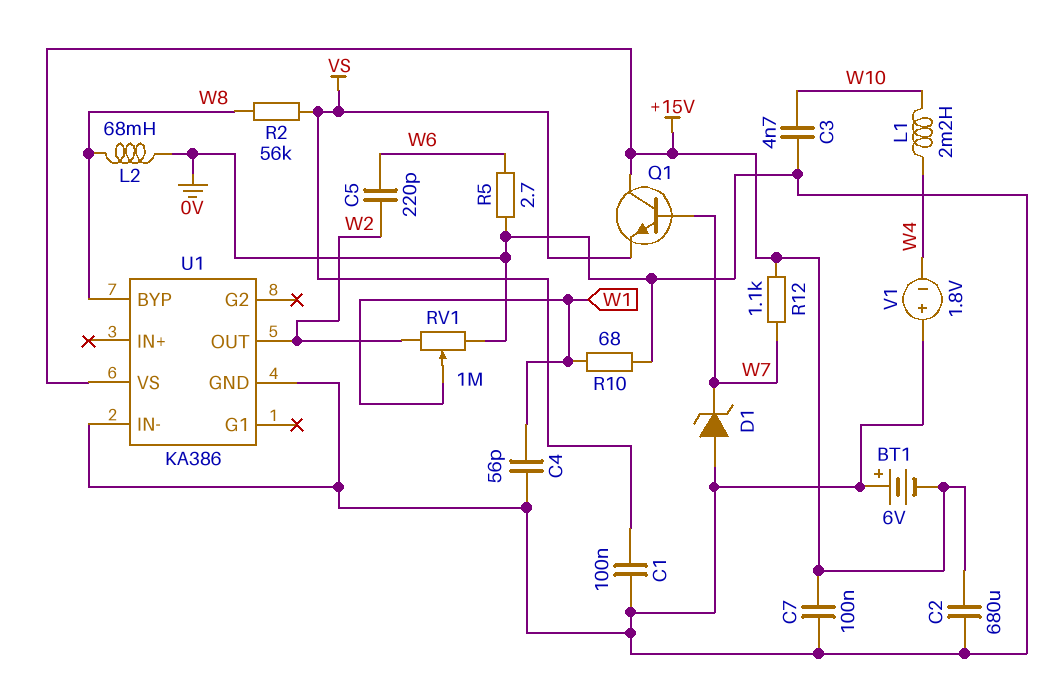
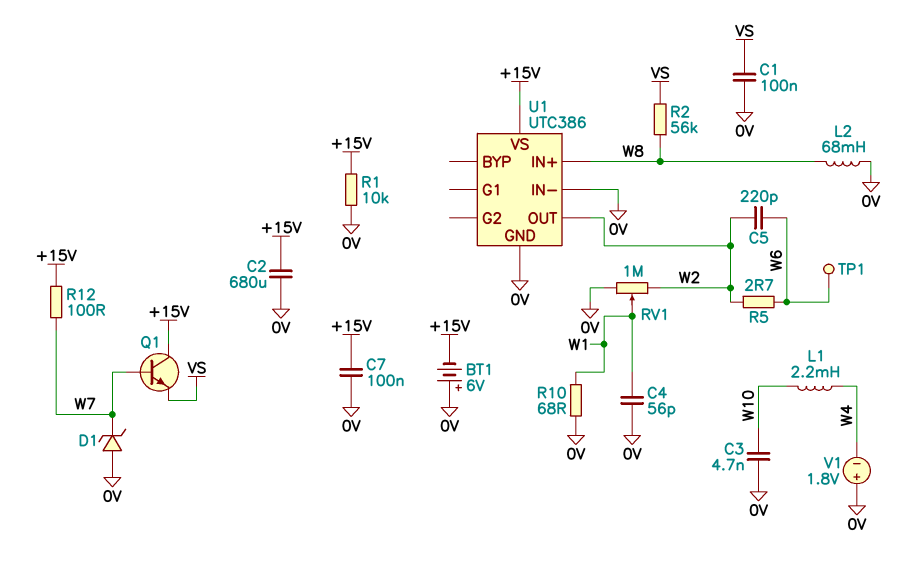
R1: none -> 10k (+15V, 0V)
R5: 2.7 (0V, W6) -> 2.7 (W2, W6)
R12: 1.1k (+15V, W7) -> 100 (+15V, W7)
TP1: none -> test point (W6)
U1: KA386 -> UTC386
U1 pin BYP: W8 -> none
U1 pin IN+: none -> W8

